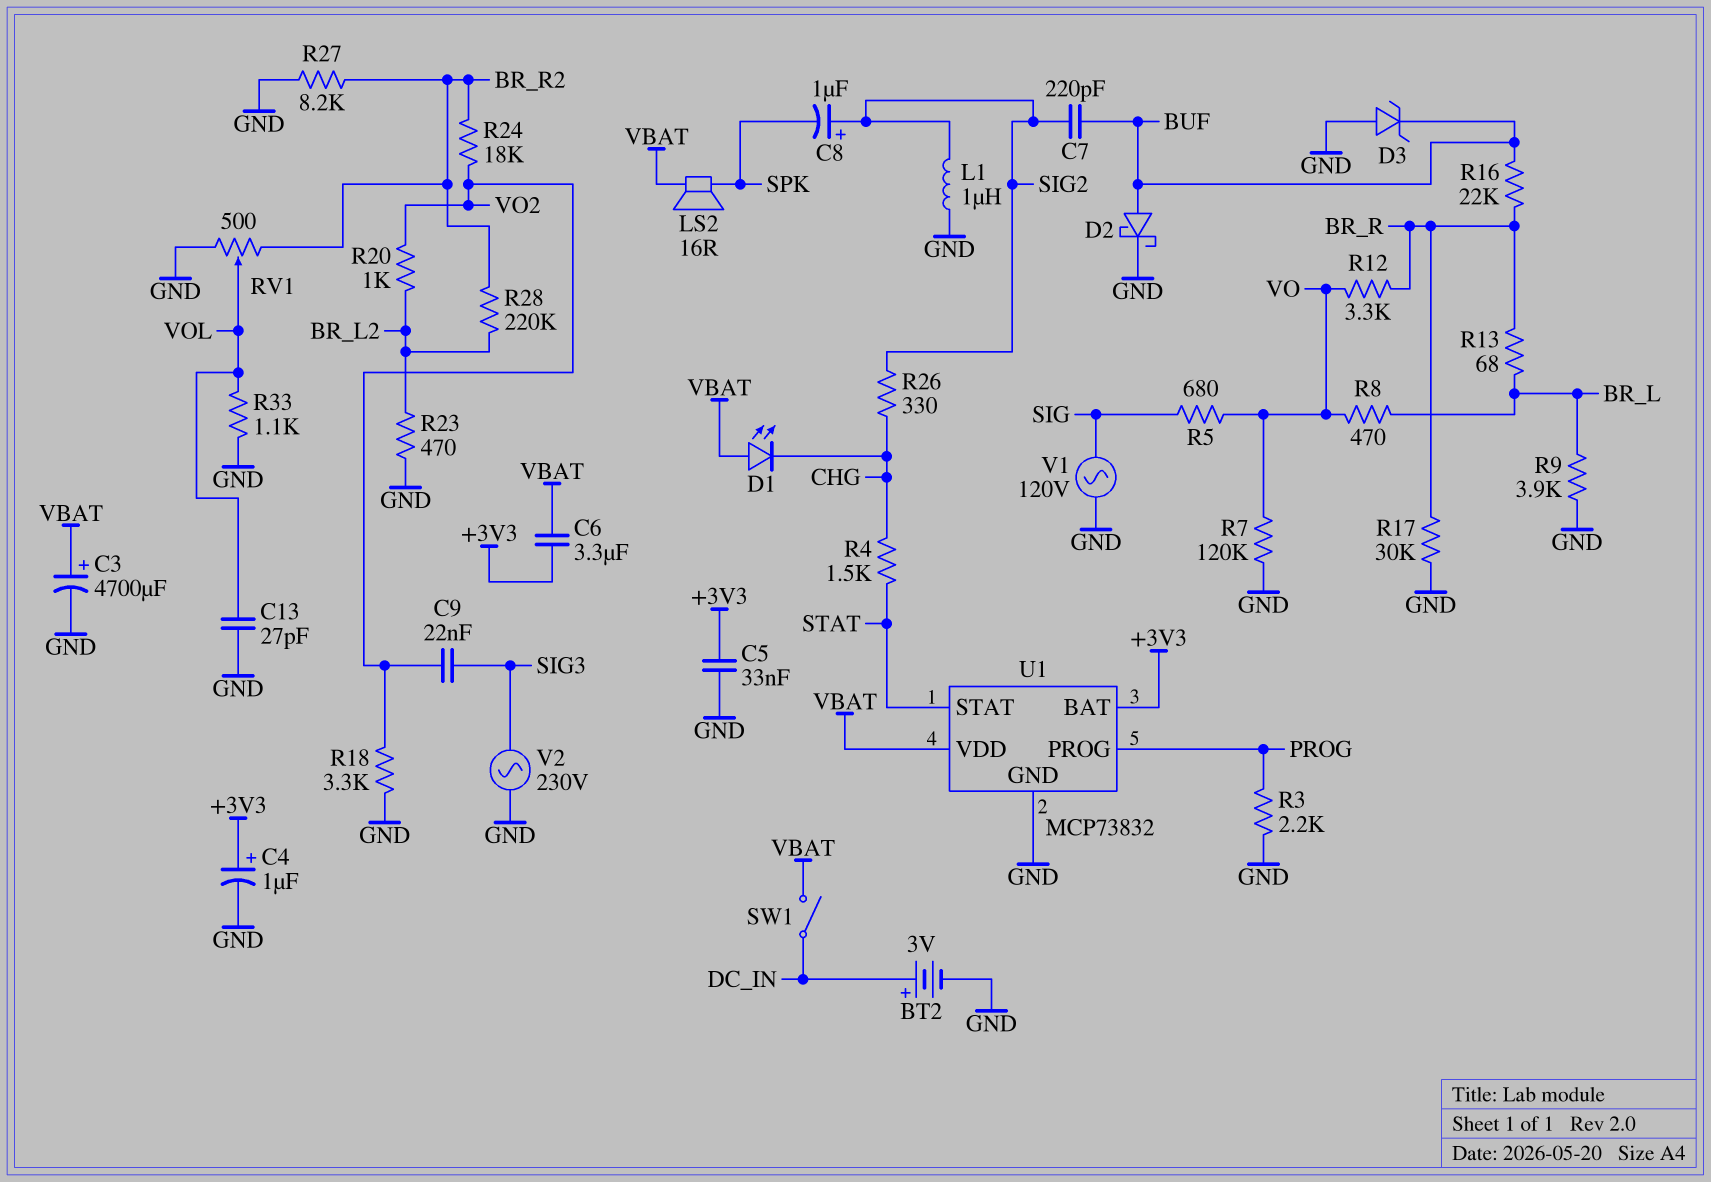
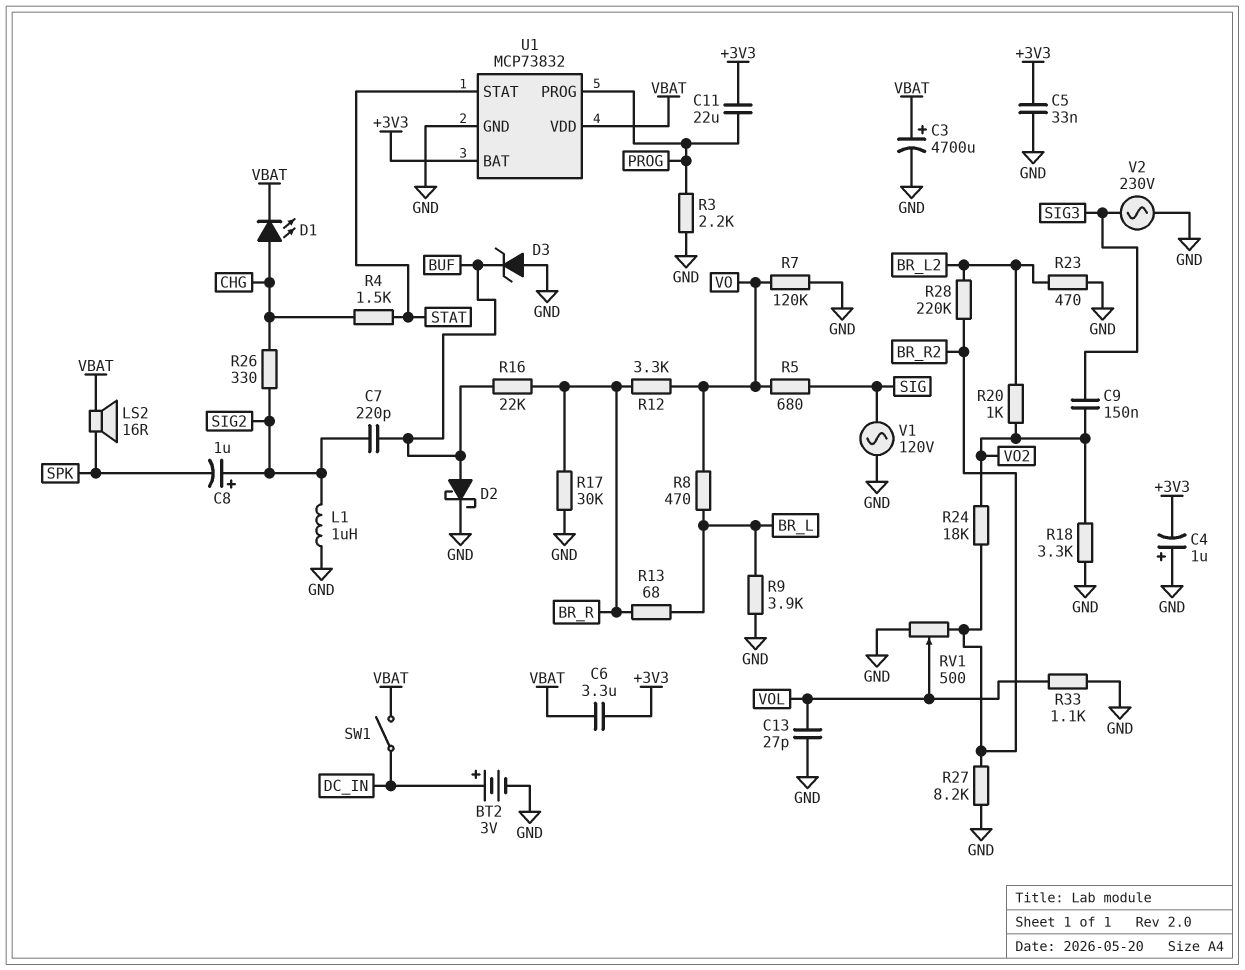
C4: 1uF (plus +3V3, minus GND) -> 1uF (plus GND, minus +3V3)
C9: 22nF (SIG3, VO2) -> 150nF (SIG3, VO2)
C11: none -> 22uF (+3V3, PROG)
D1: LED (A VBAT, K CHG) -> LED (A CHG, K VBAT)

